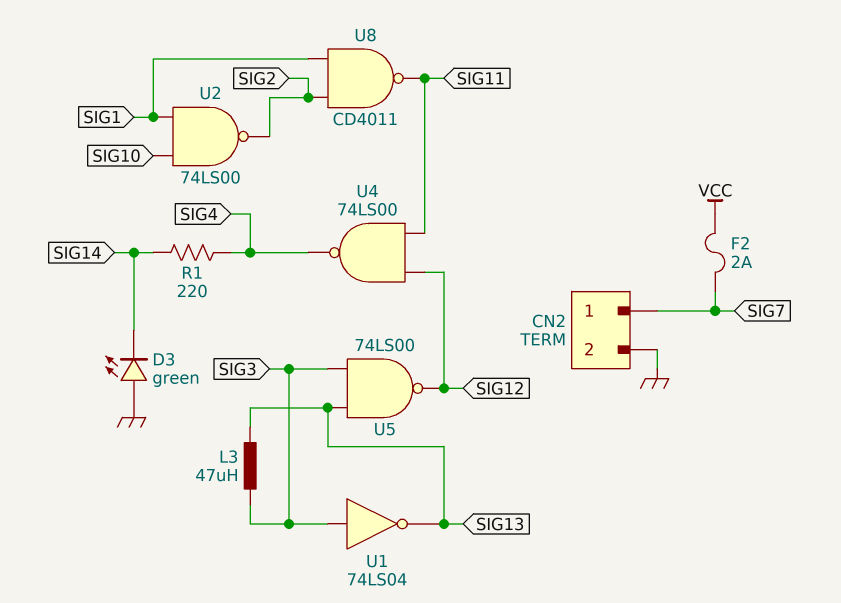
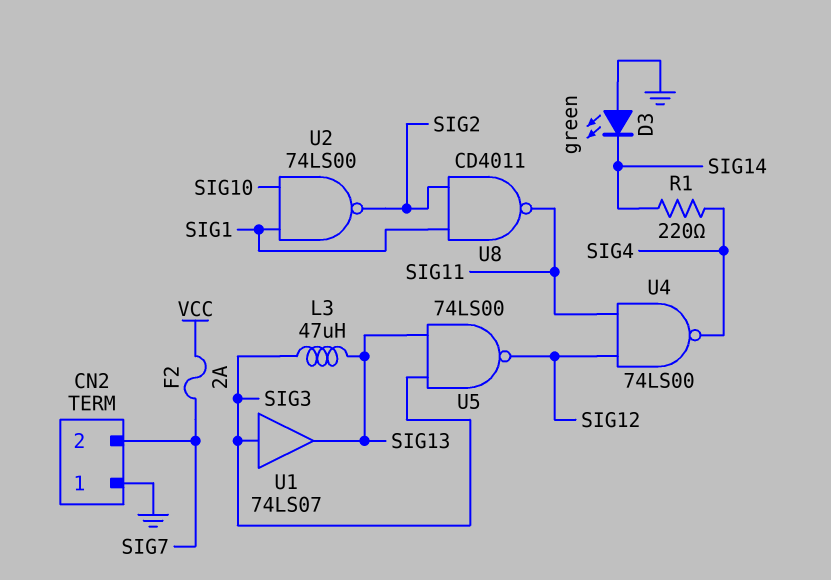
CN2 pin 1: SIG7 -> GND
CN2 pin 2: GND -> SIG7
U1: NOT 74LS04 (in SIG3, out SIG13) -> buffer 74LS07 (in SIG3, out SIG13)

